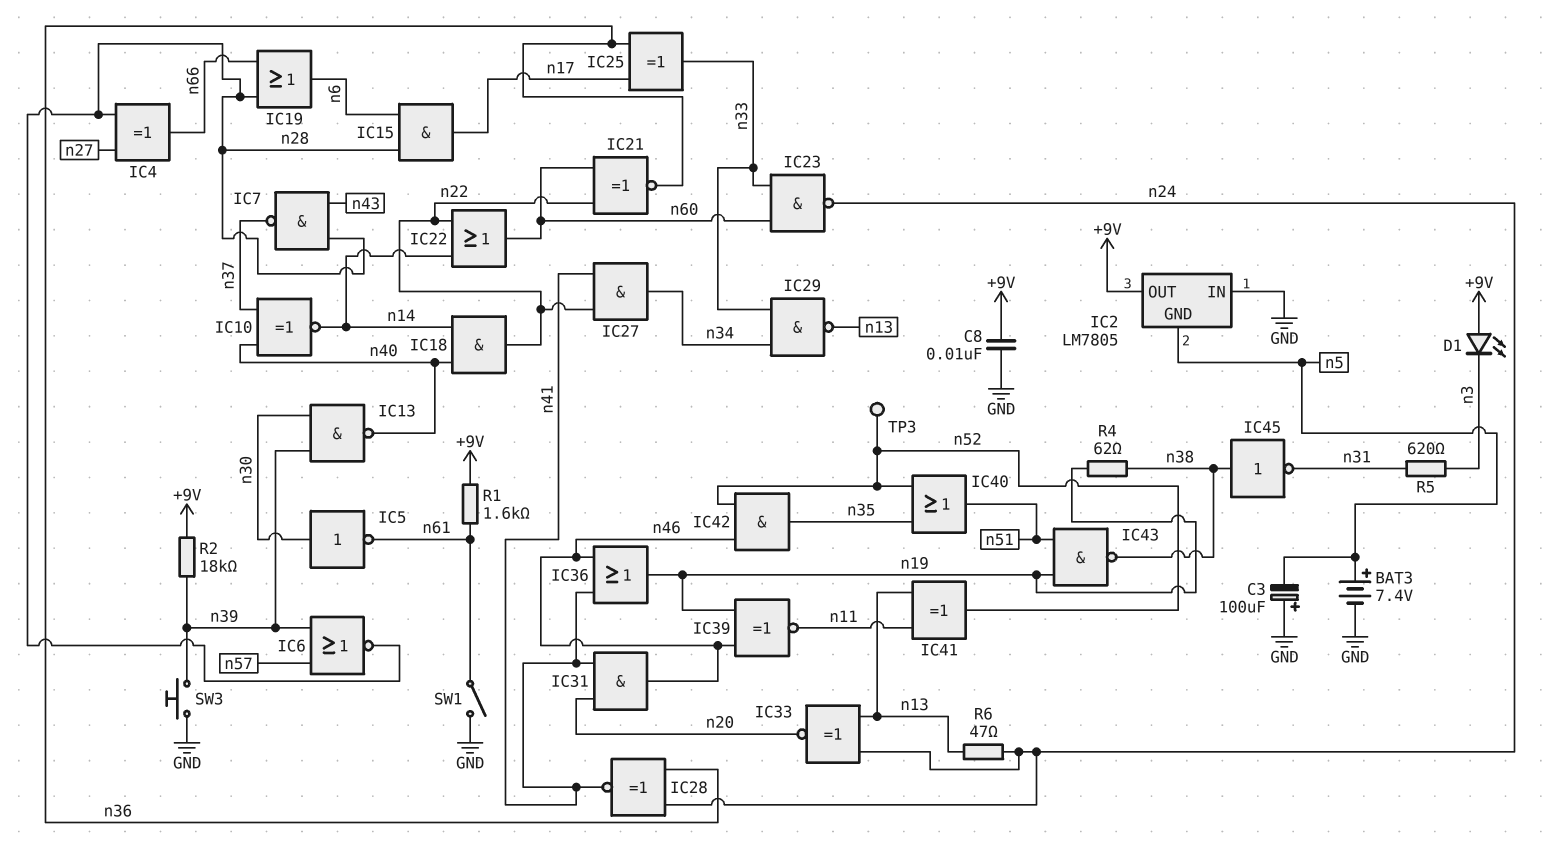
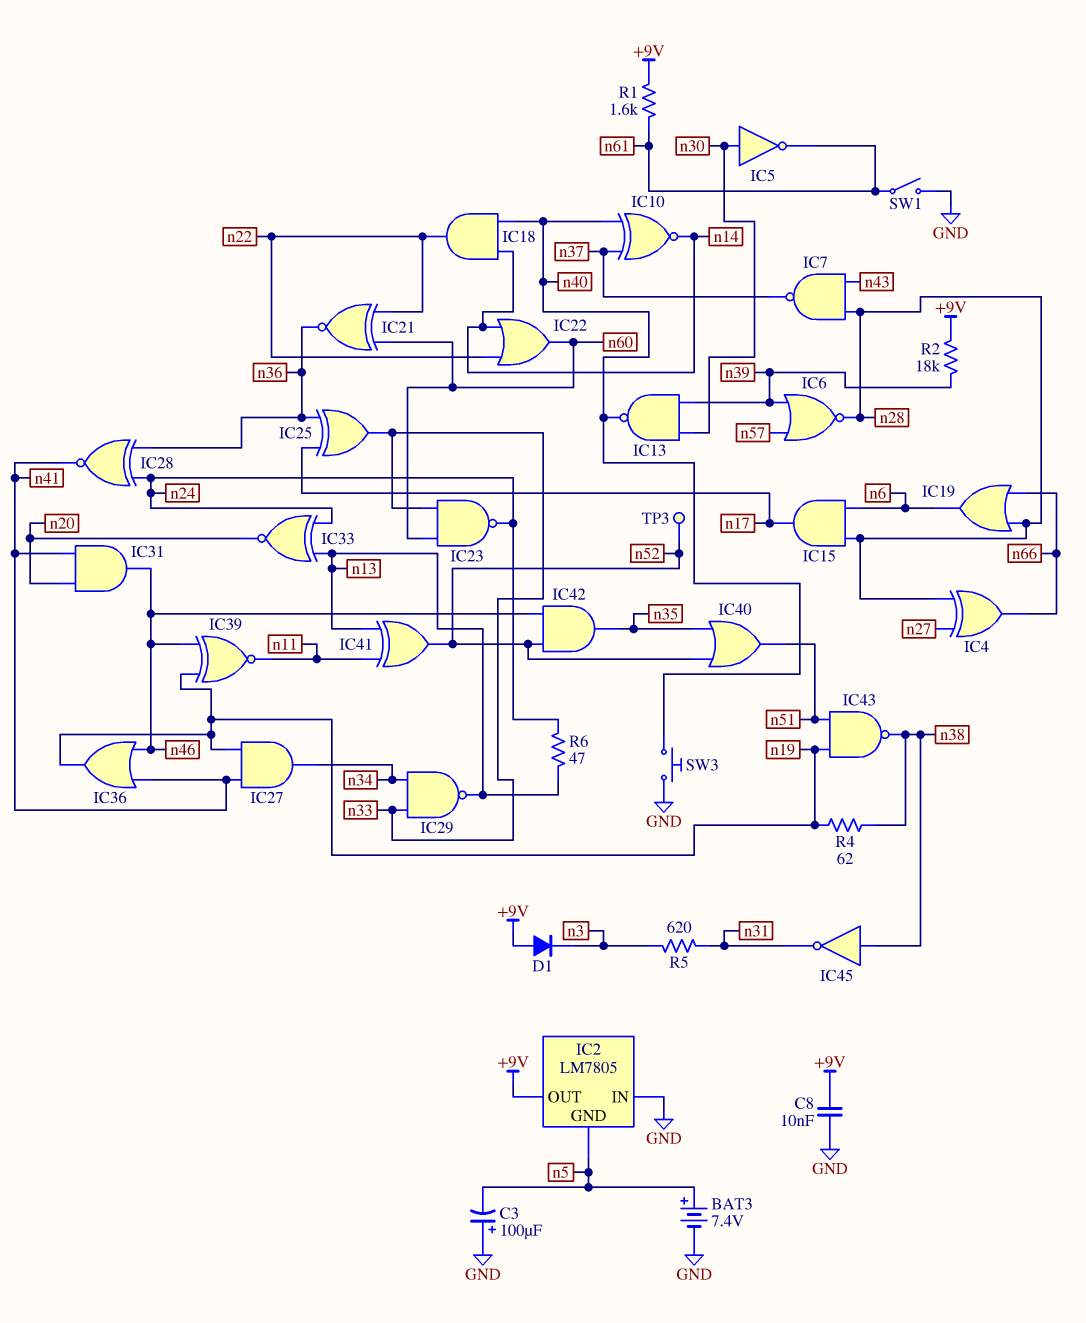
D1: LED (A +9V, K n3) -> diode (A +9V, K n3)
IC27: AND (in n22, in n41, out n34) -> AND (in n19, in n41, out n34)
SW3: button (GND, n39) -> button (GND, n40)

